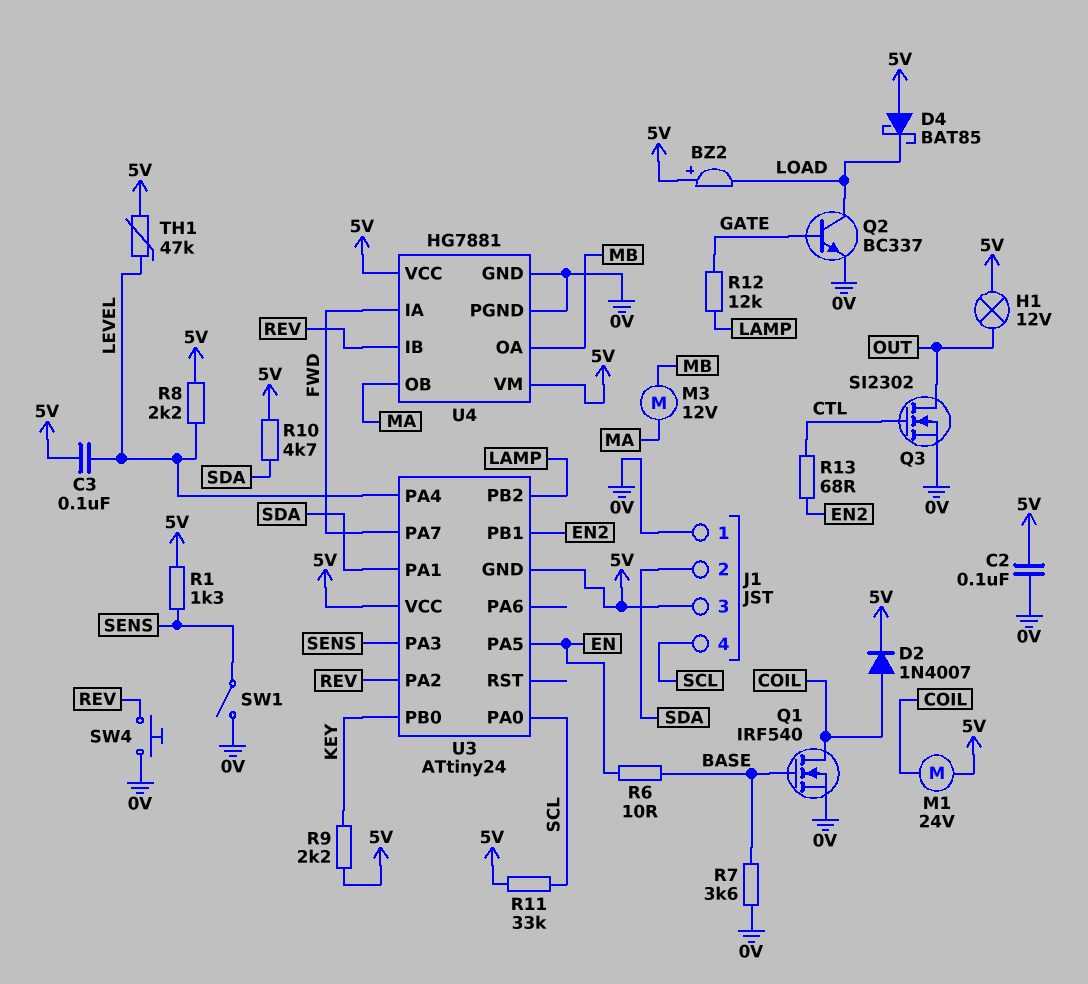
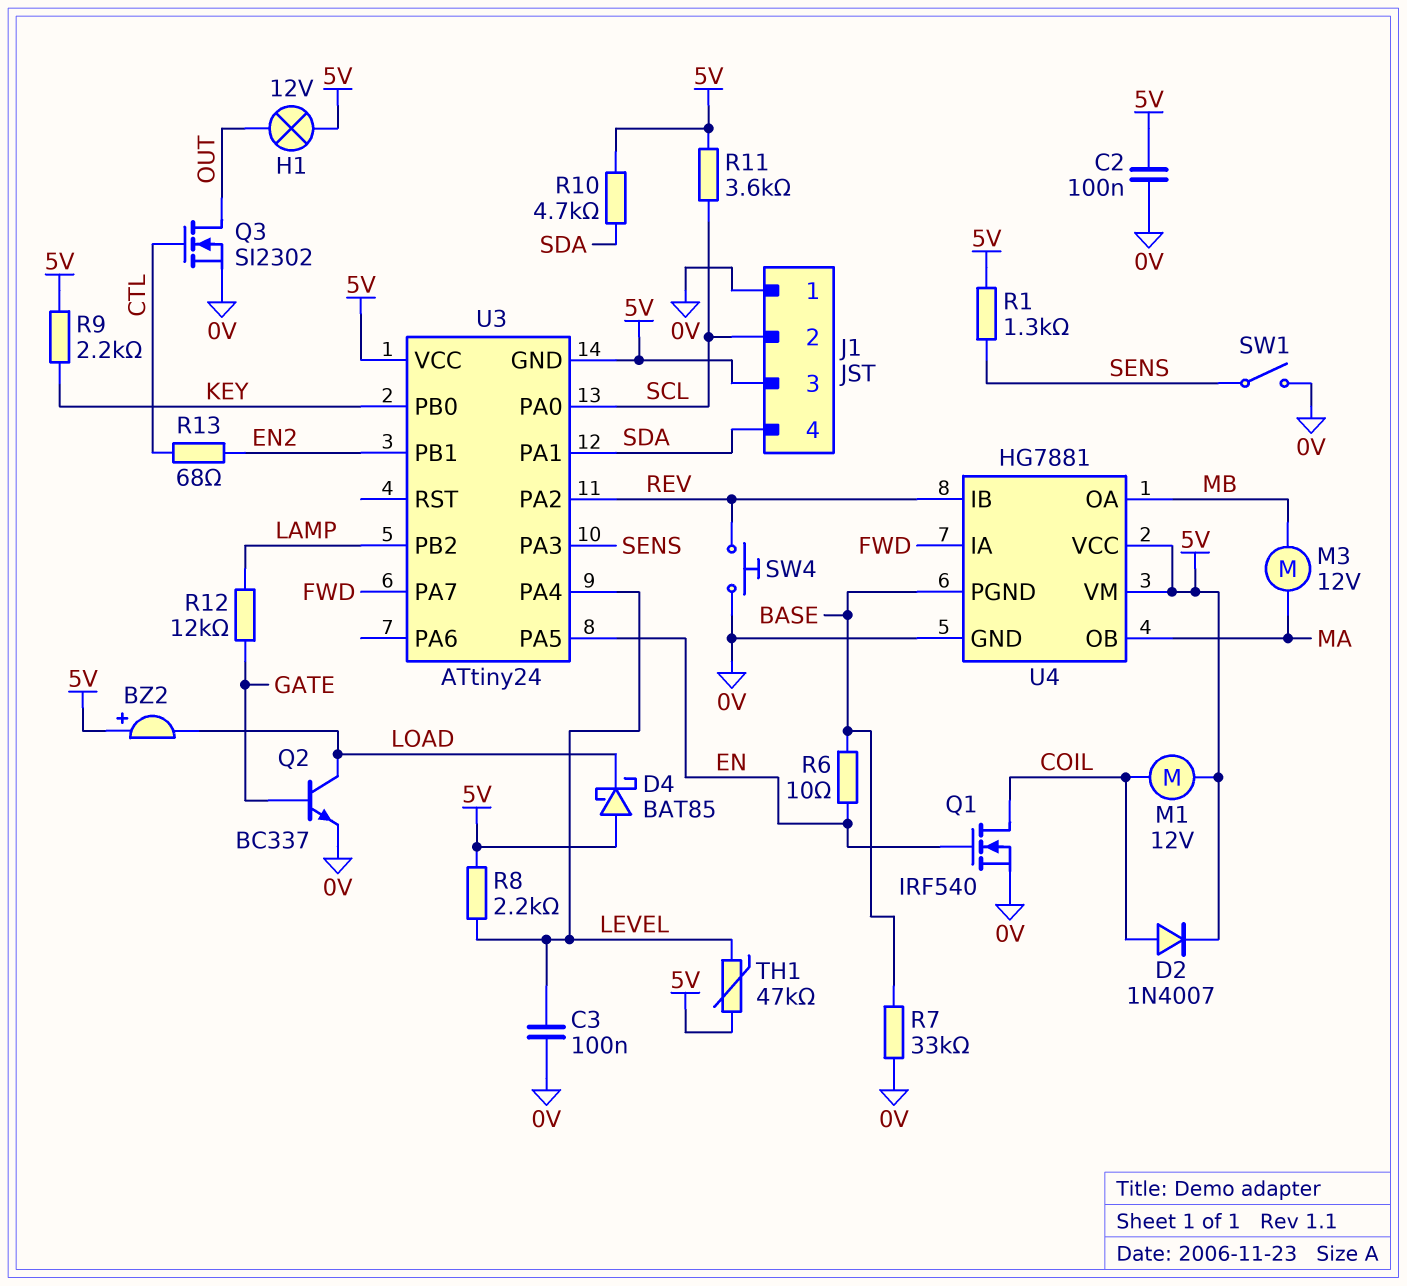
C3: 100nF (5V, LEVEL) -> 100nF (0V, LEVEL)
J1 pin 2: SDA -> SCL
J1 pin 4: SCL -> SDA
M1: motor 24V (5V, COIL) -> motor 12V (5V, COIL)
Q1: NMOS IRF540 (G BASE, D COIL, S 0V) -> NMOS IRF540 (G EN, D COIL, S 0V)
R7: 3.6k (0V, BASE) -> 33k (0V, BASE)
R11: 33k (5V, SCL) -> 3.6k (5V, SCL)
U4 pin PGND: 0V -> BASE

